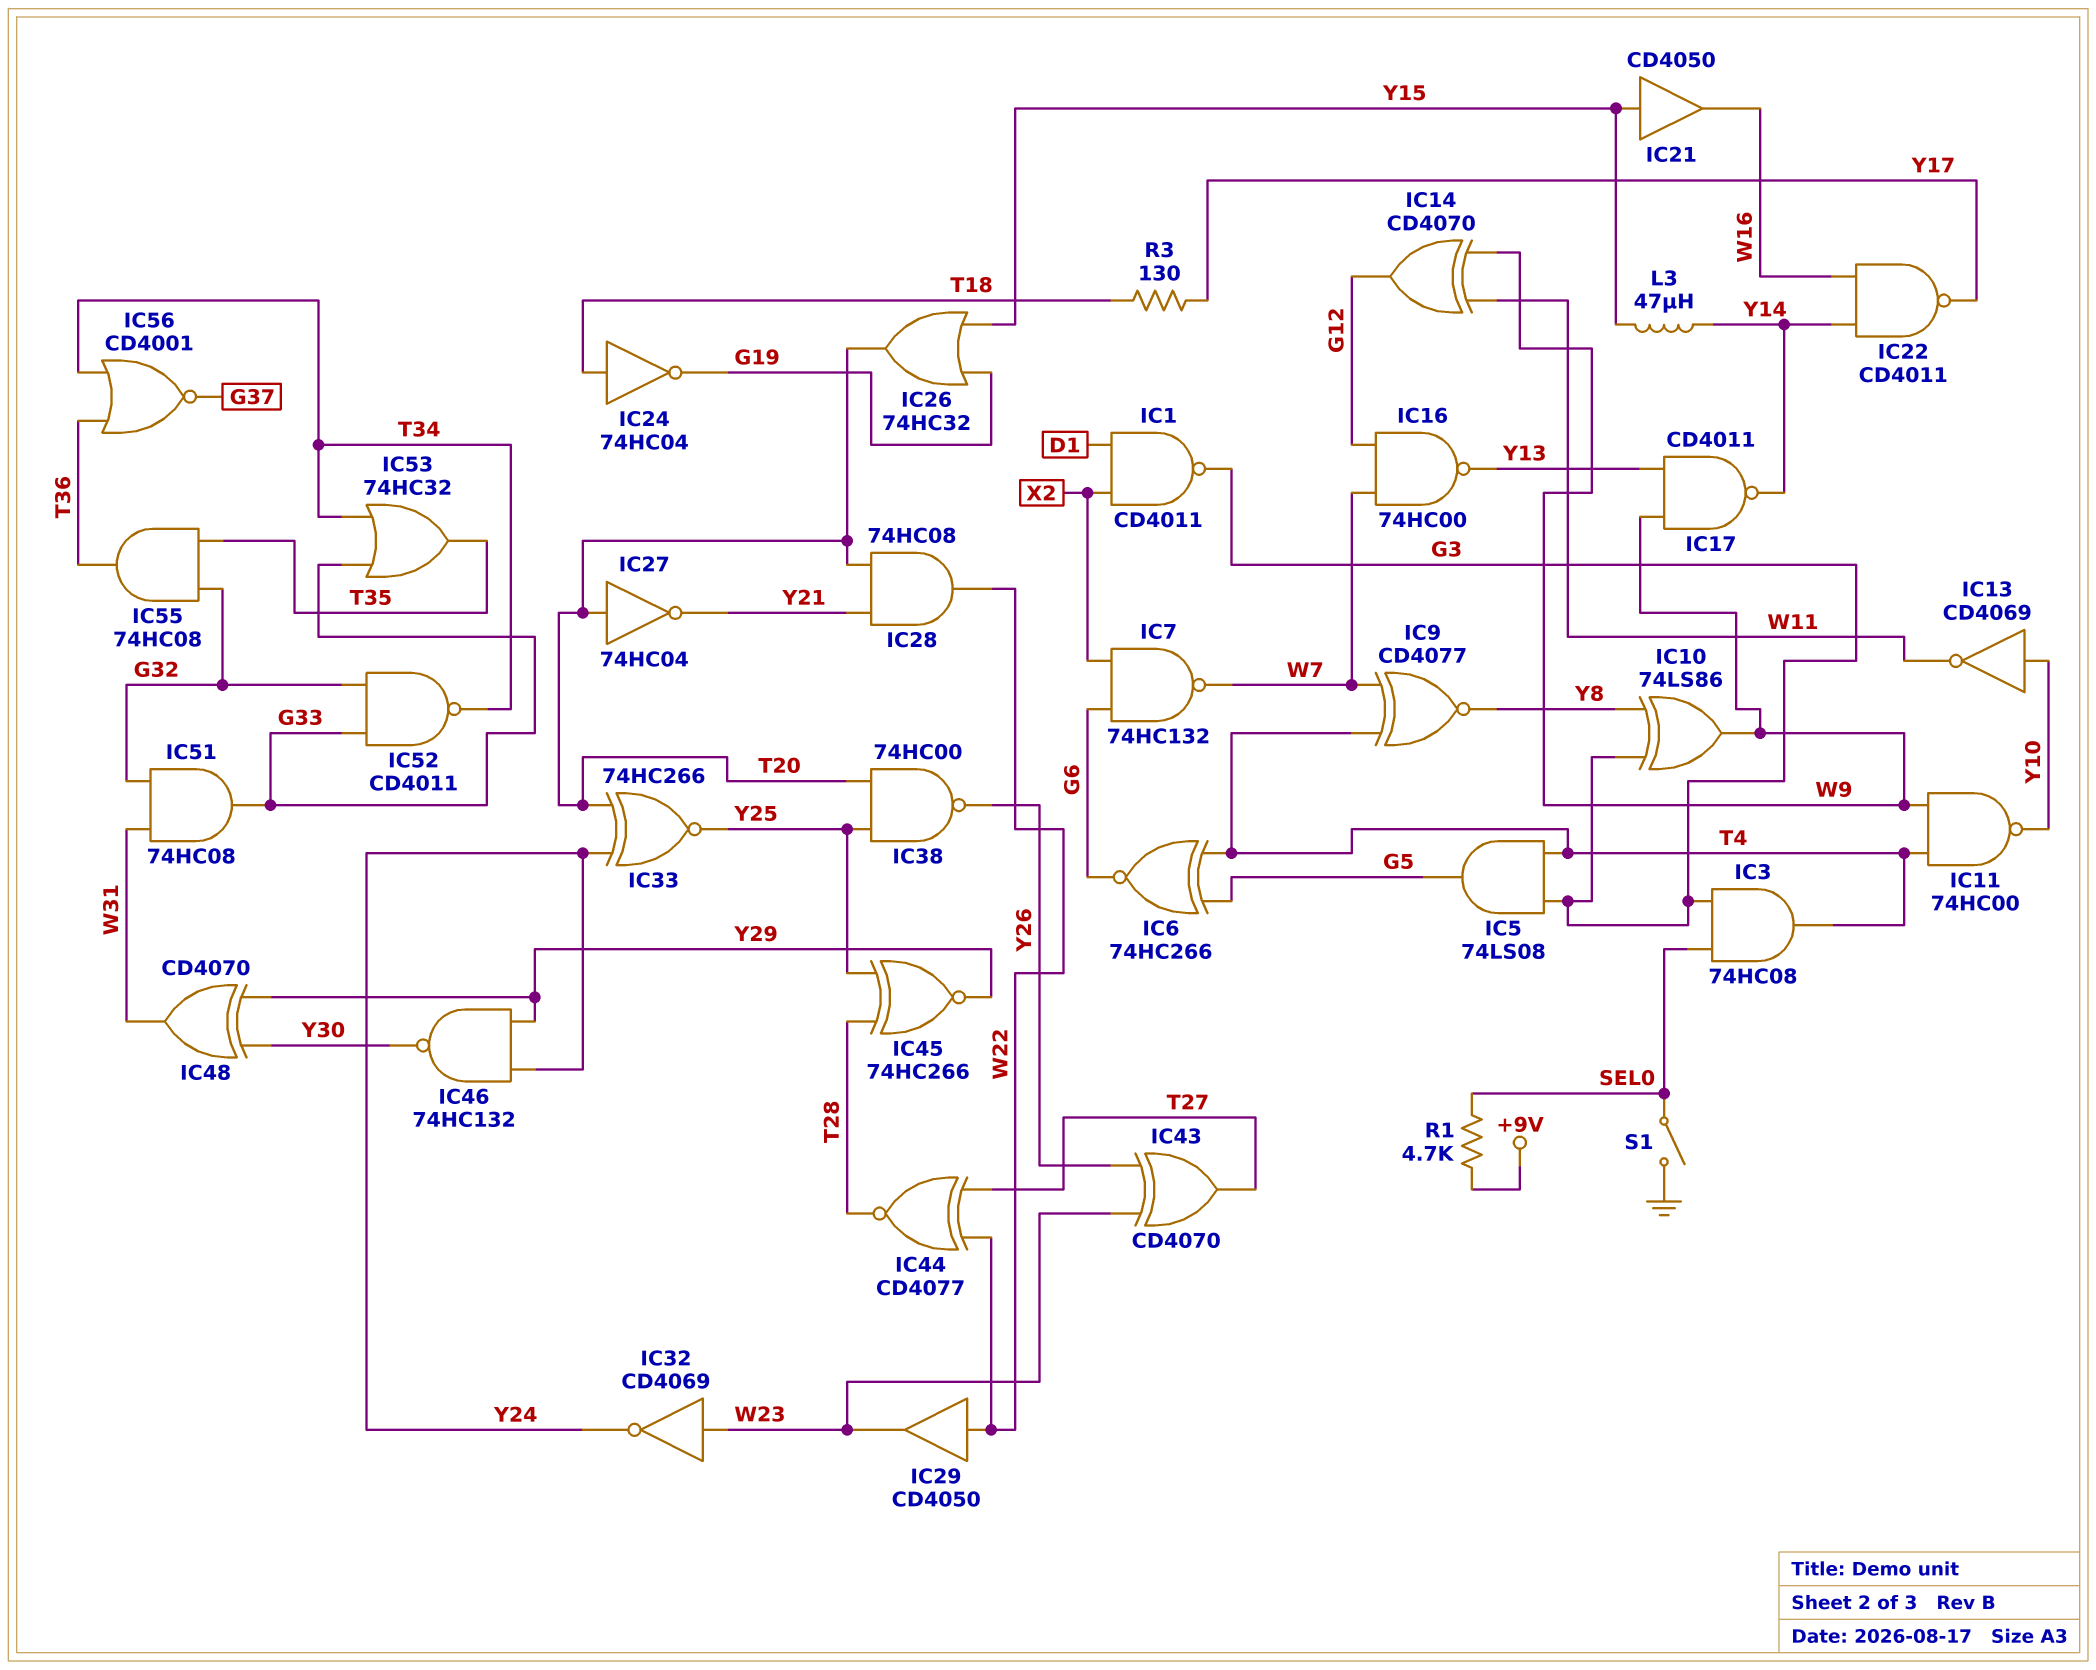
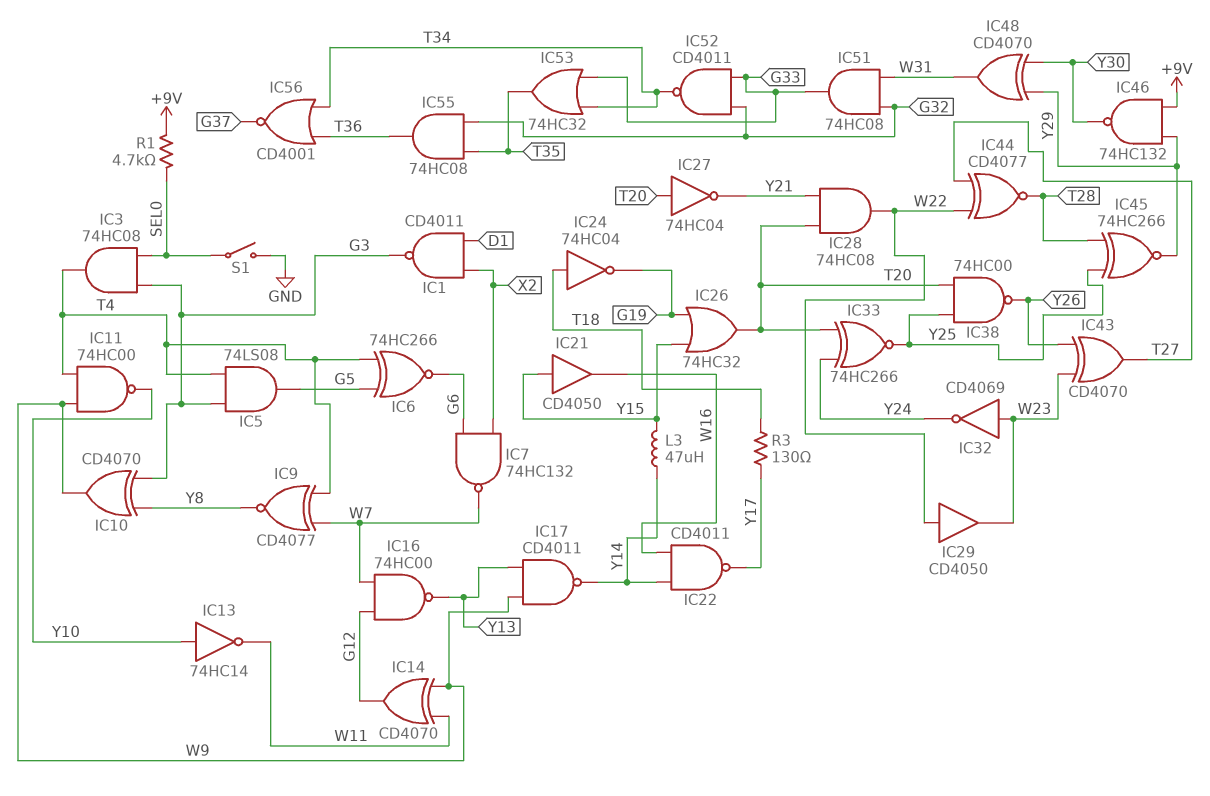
IC10: XOR 74LS86 (in G3, in Y8, out W9) -> XOR CD4070 (in G3, in Y8, out W9)
IC13: NOT CD4069 (in Y10, out W11) -> NOT 74HC14 (in Y10, out W11)
IC46: NAND 74HC132 (in Y24, in Y29, out Y30) -> NAND 74HC132 (in +9V, in Y29, out Y30)

